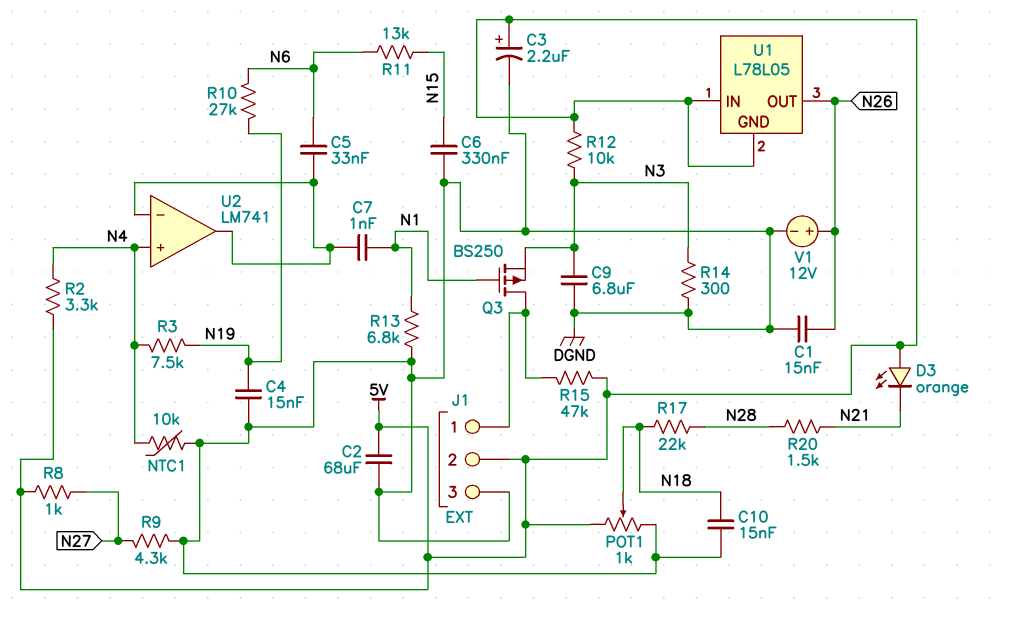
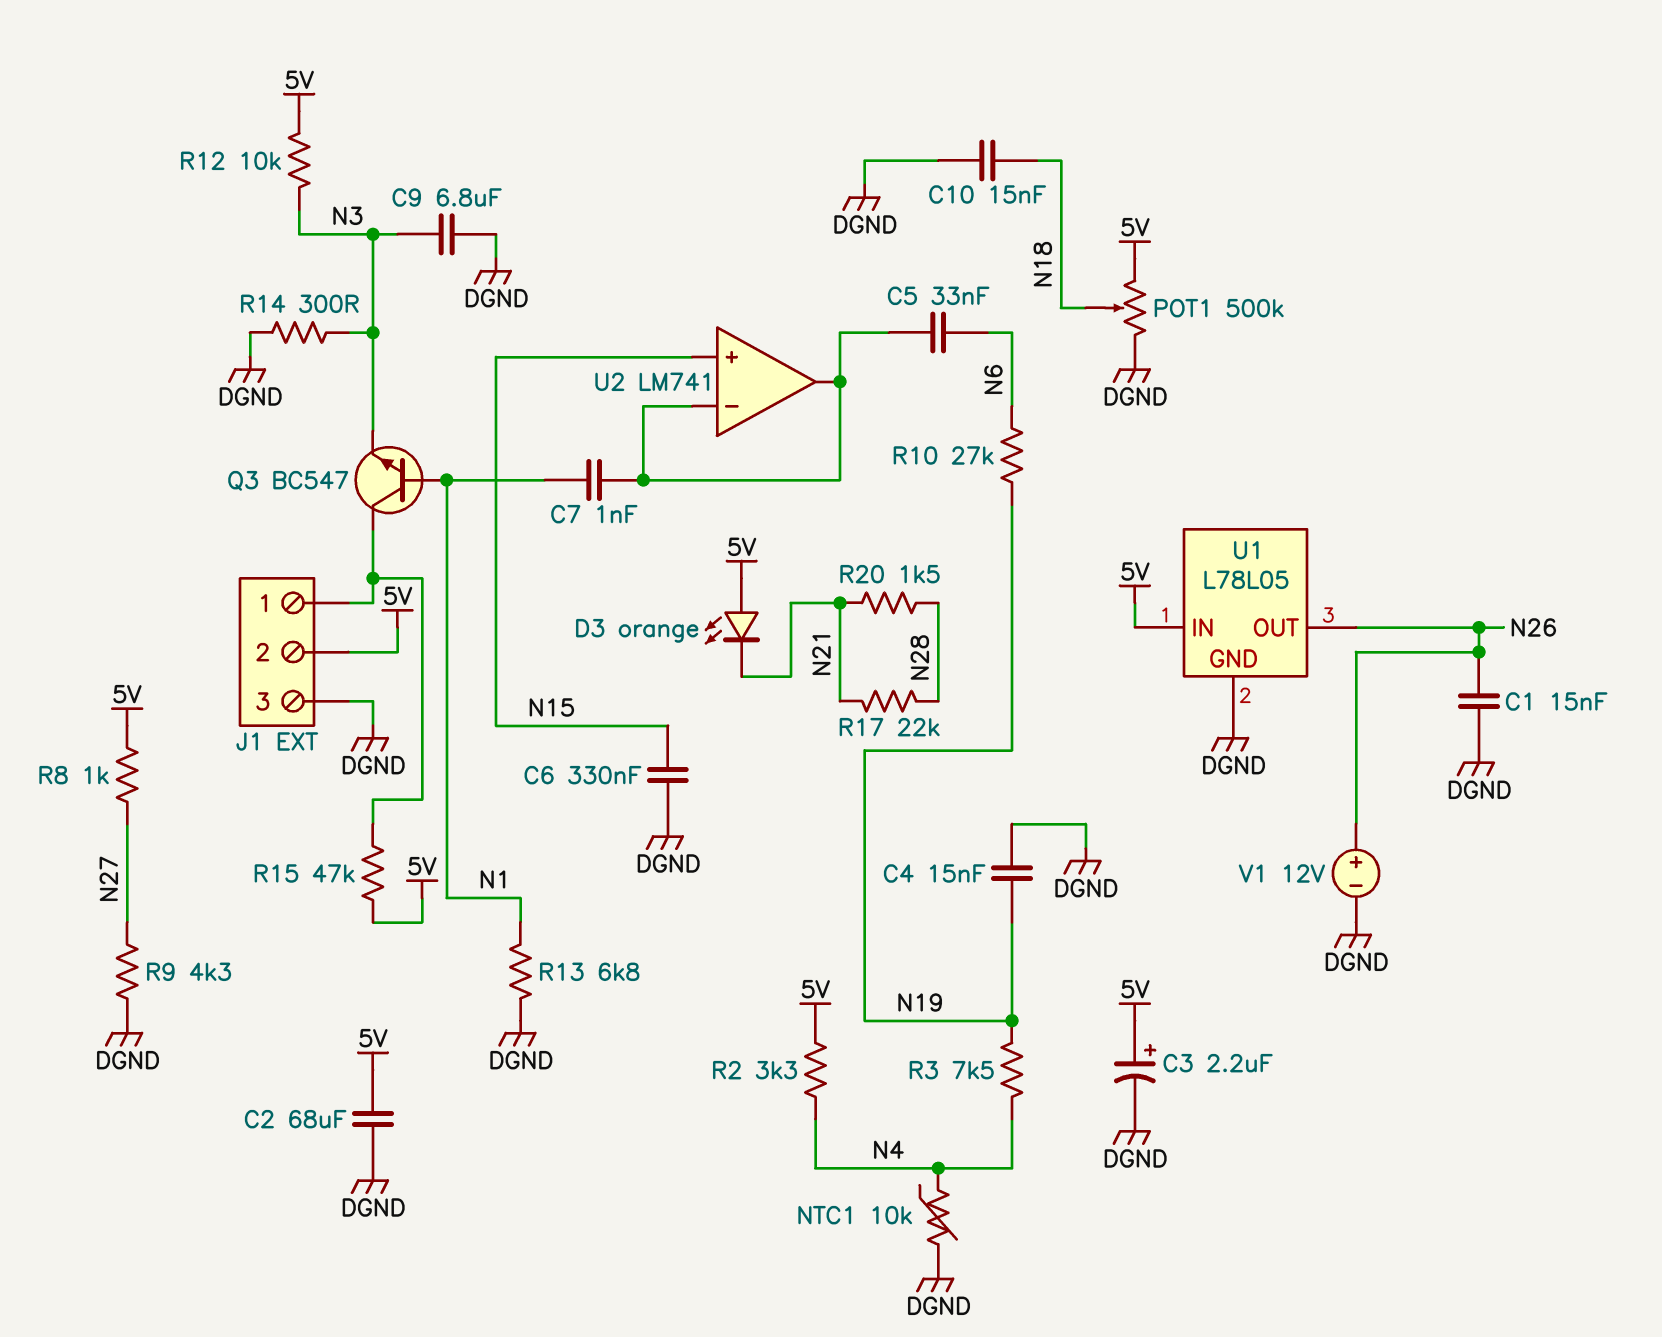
POT1: 1k (5V, DGND, wiper N18) -> 500k (5V, DGND, wiper N18)
Q3: PMOS BS250 (G N1, D J1/1, S N3) -> NPN BC547 (B N1, C J1/1, E N3)
R11: 13k (N6, N15) -> none
R17: 22k (N18, N28) -> 22k (N21, N28)
U1 pin GND: 5V -> DGND
U2 pin in+: N4 -> N15

